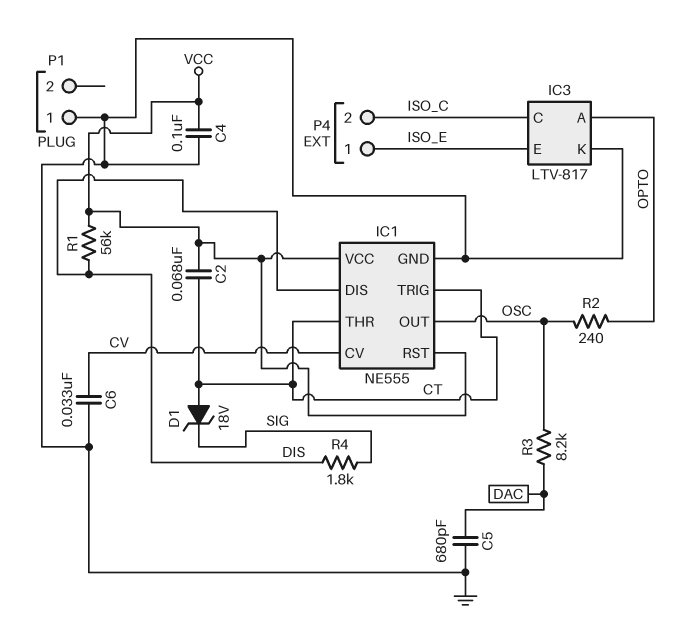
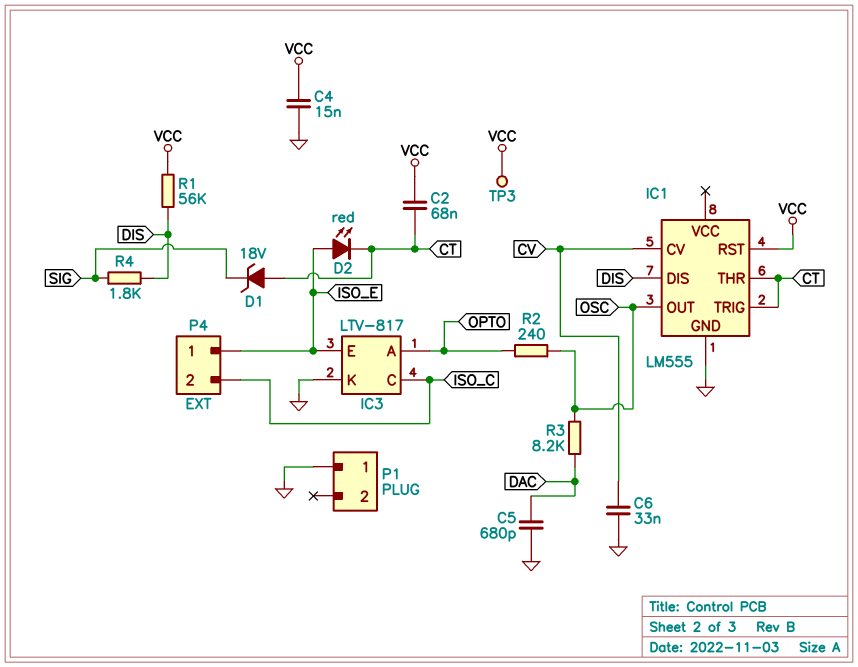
C4: 100nF (GND, VCC) -> 15nF (GND, VCC)
D2: none -> LED red (A ISO_E, K CT)
IC1: NE555 -> LM555
IC1 pin VCC: VCC -> none
TP3: none -> test point (VCC)

